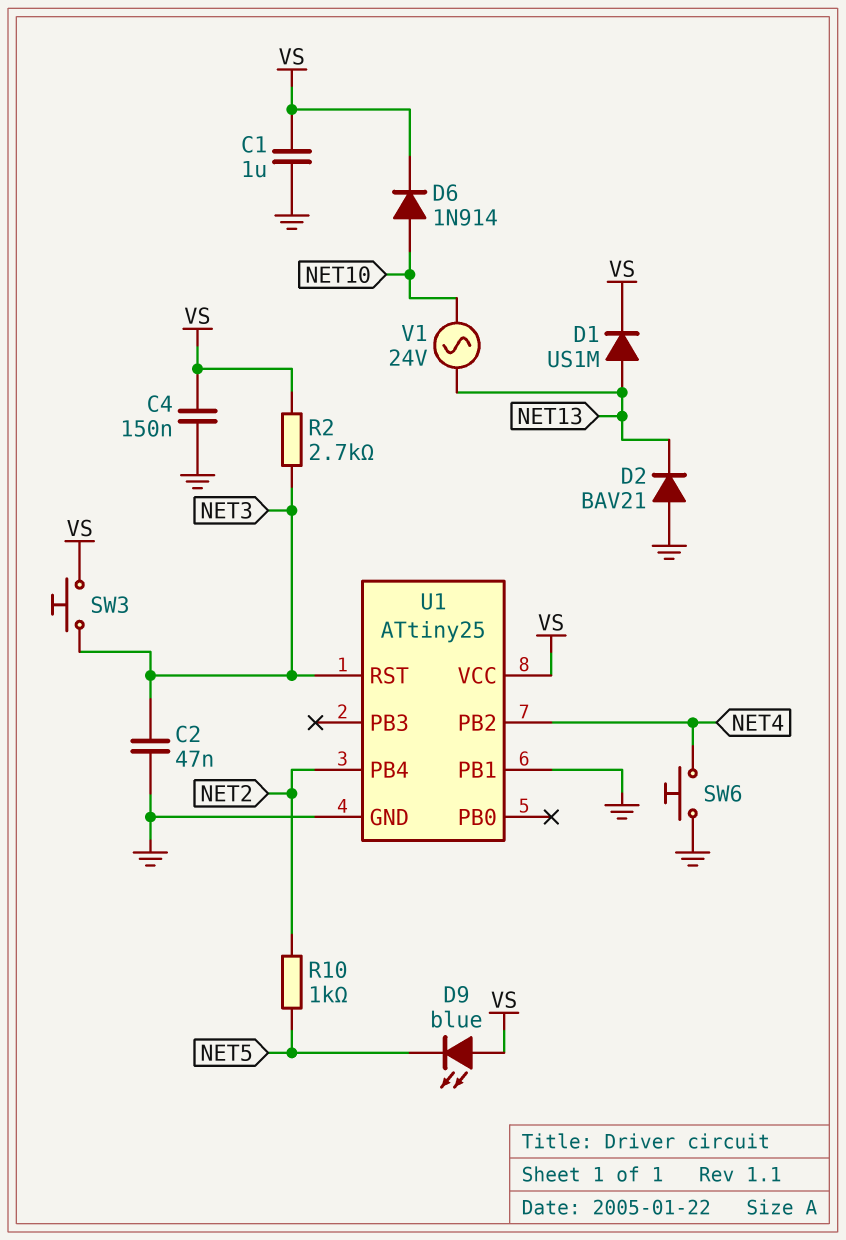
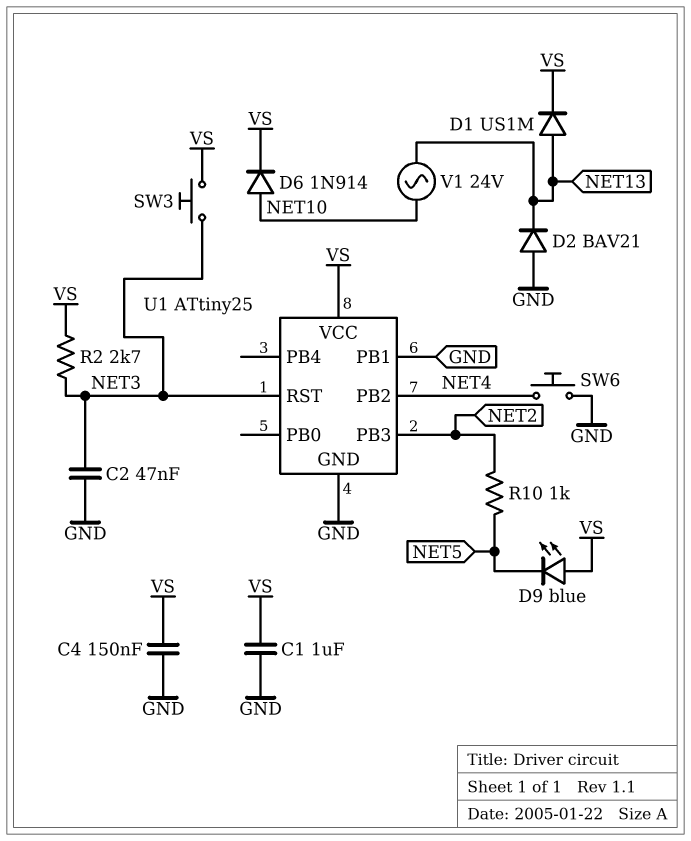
U1 pin PB3: none -> NET2
U1 pin PB4: NET2 -> none

